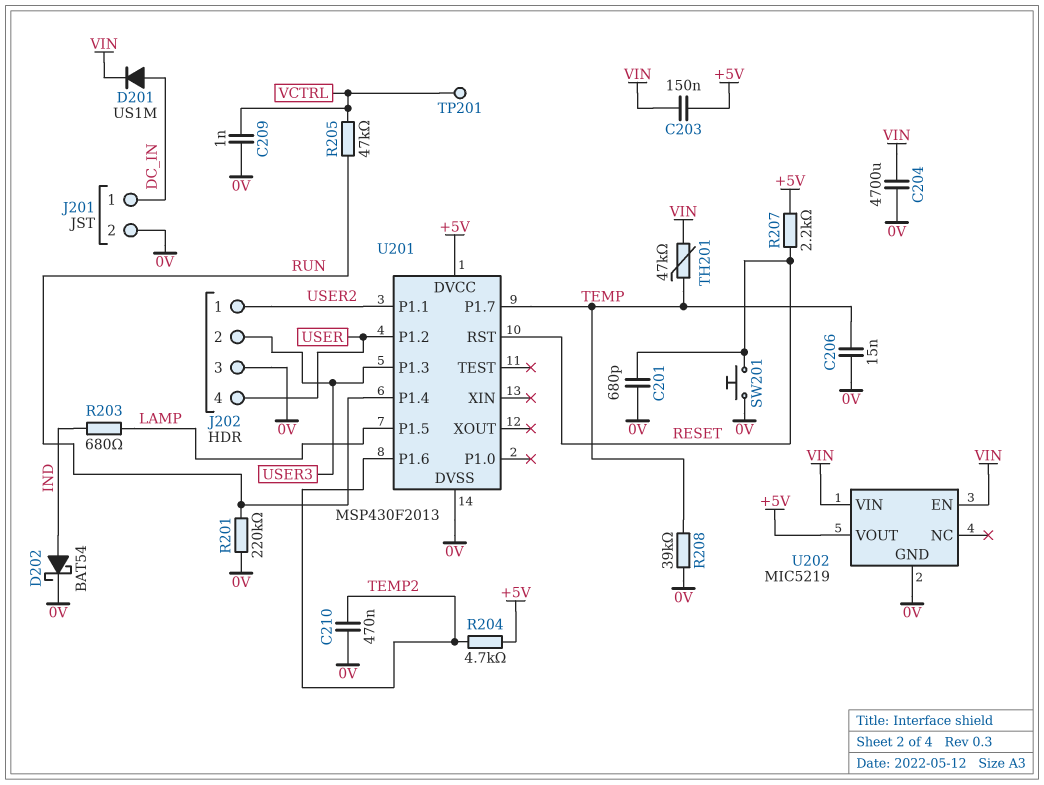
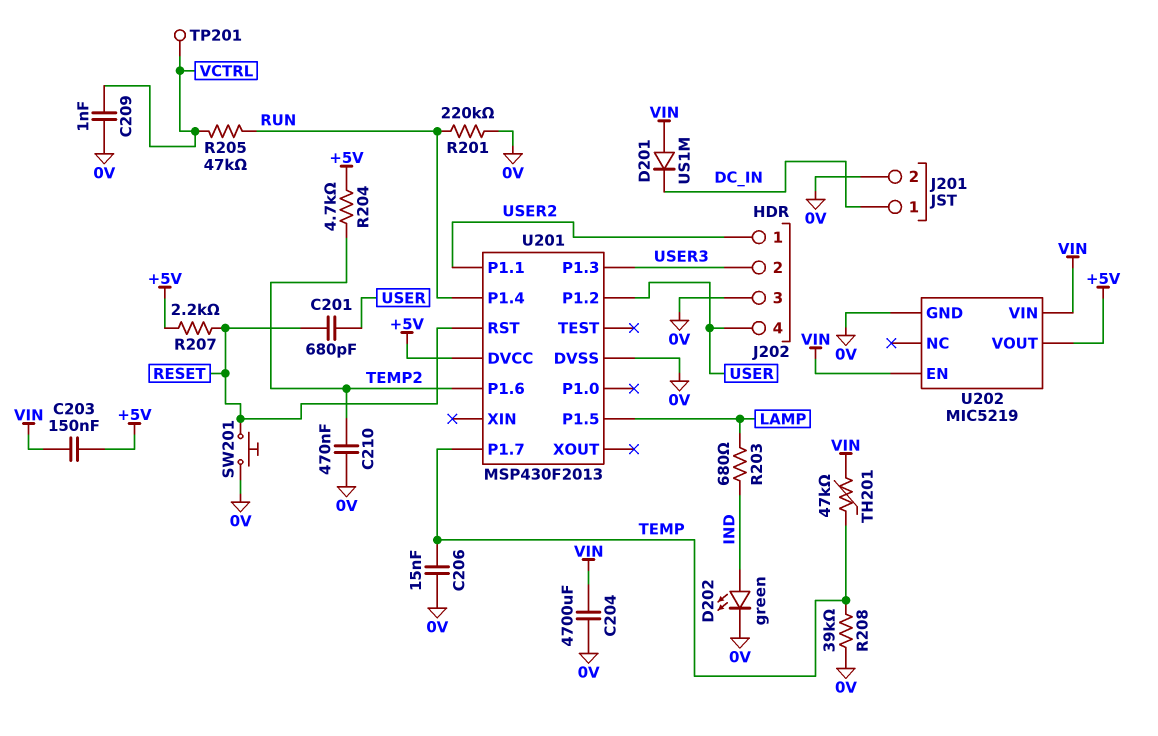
C201: 680pF (0V, RESET) -> 680pF (RESET, USER)
D201: diode US1M (A DC_IN, K VIN) -> diode US1M (A VIN, K DC_IN)
D202: schottky BAT54 (A IND, K 0V) -> LED green (A IND, K 0V)

